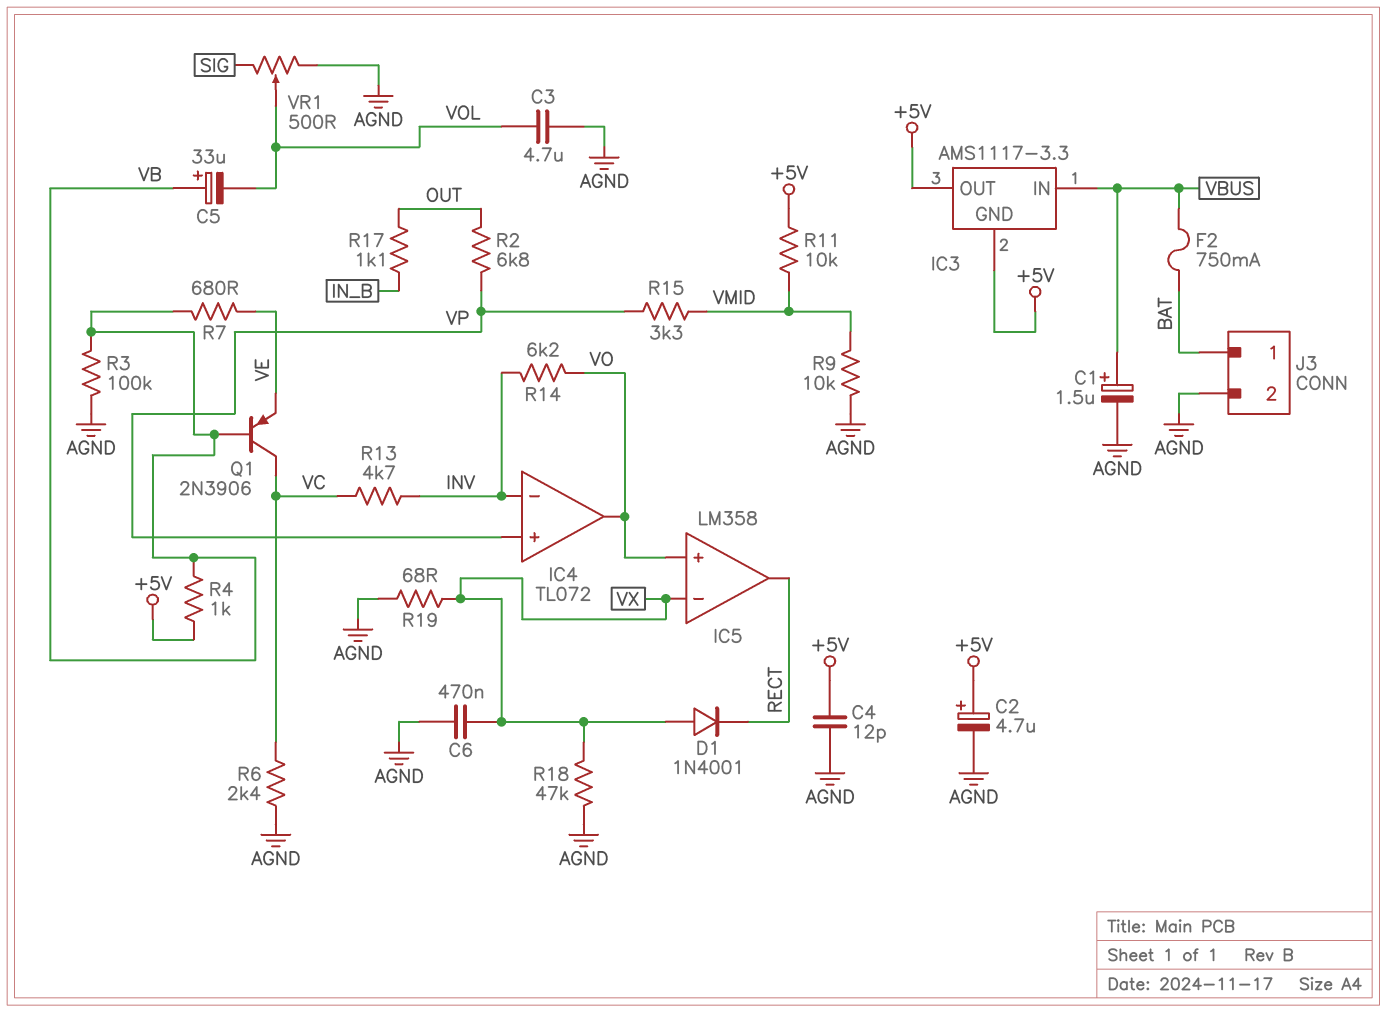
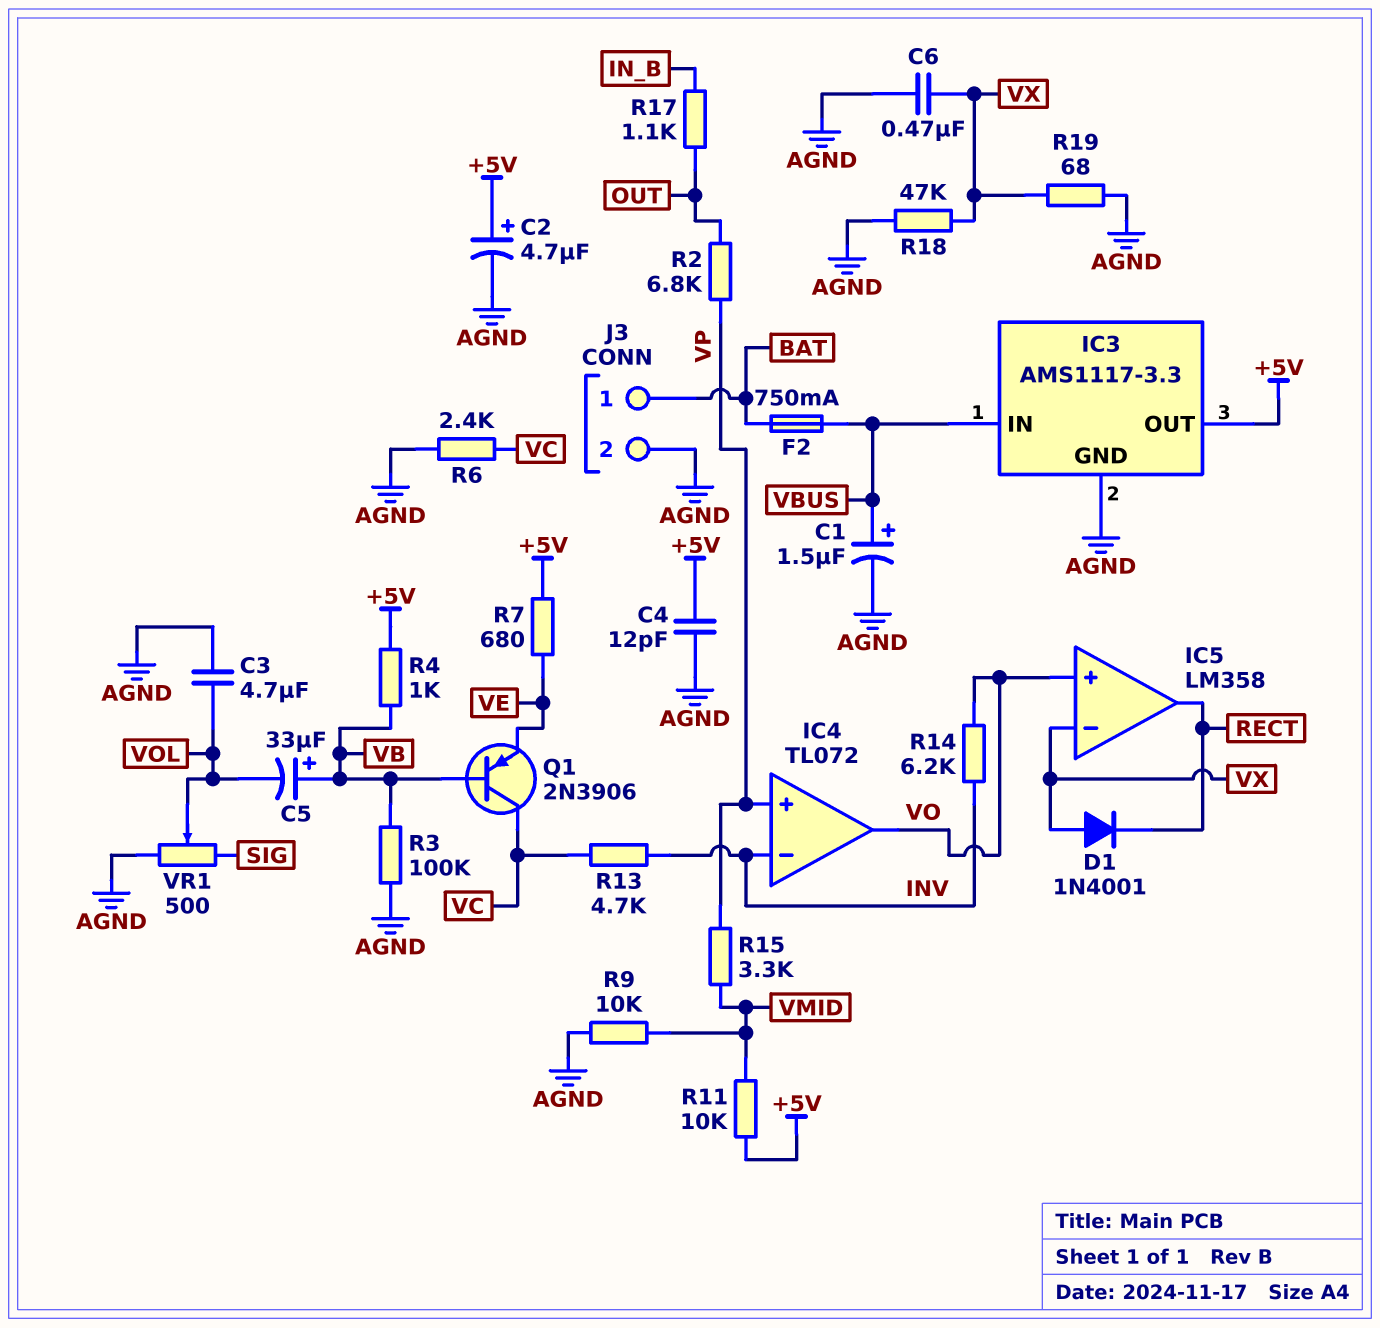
IC3 pin GND: +5V -> AGND
R7: 680 (VB, VE) -> 680 (+5V, VE)

